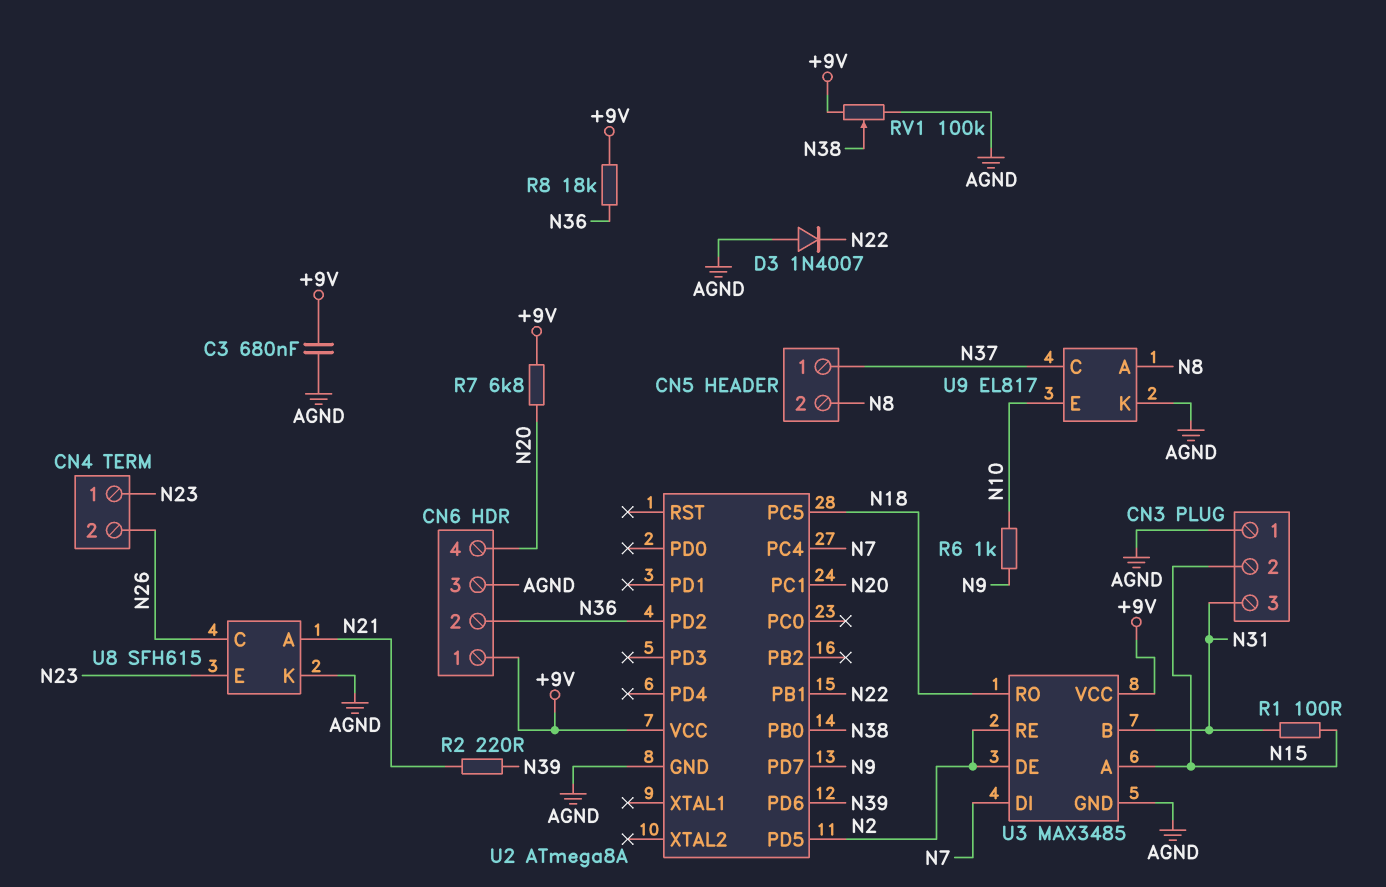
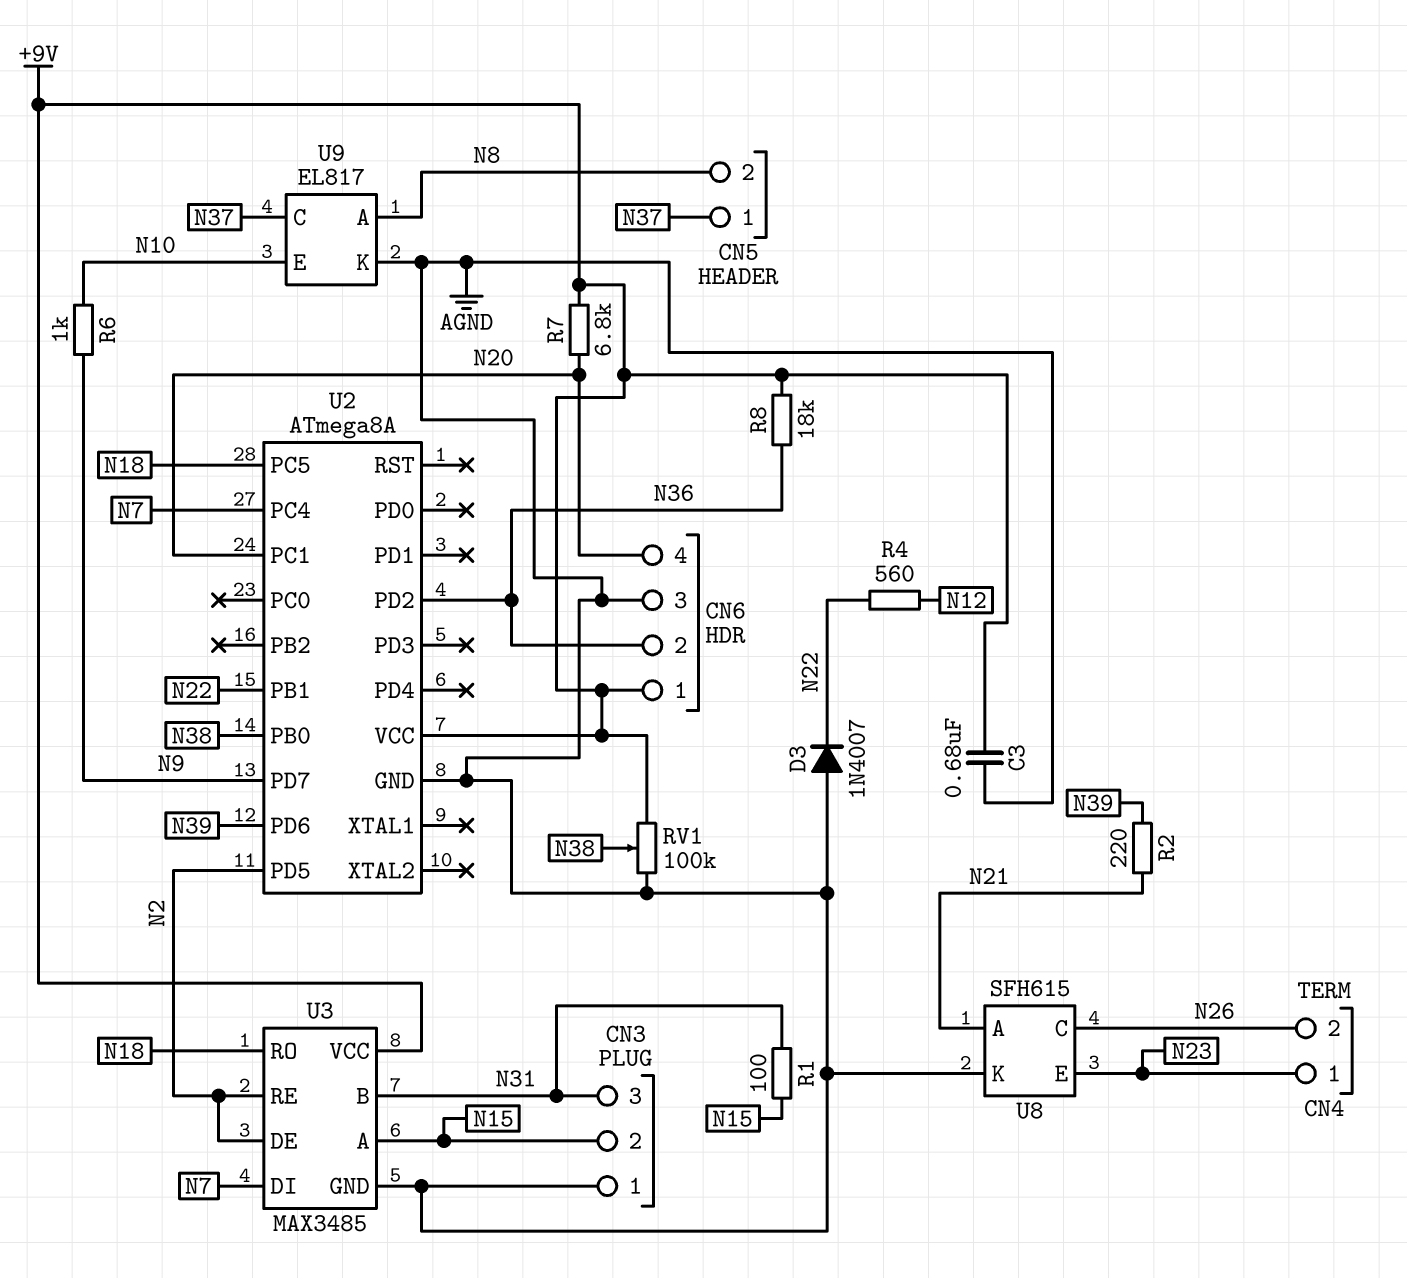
R4: none -> 560 (N12, N22)

